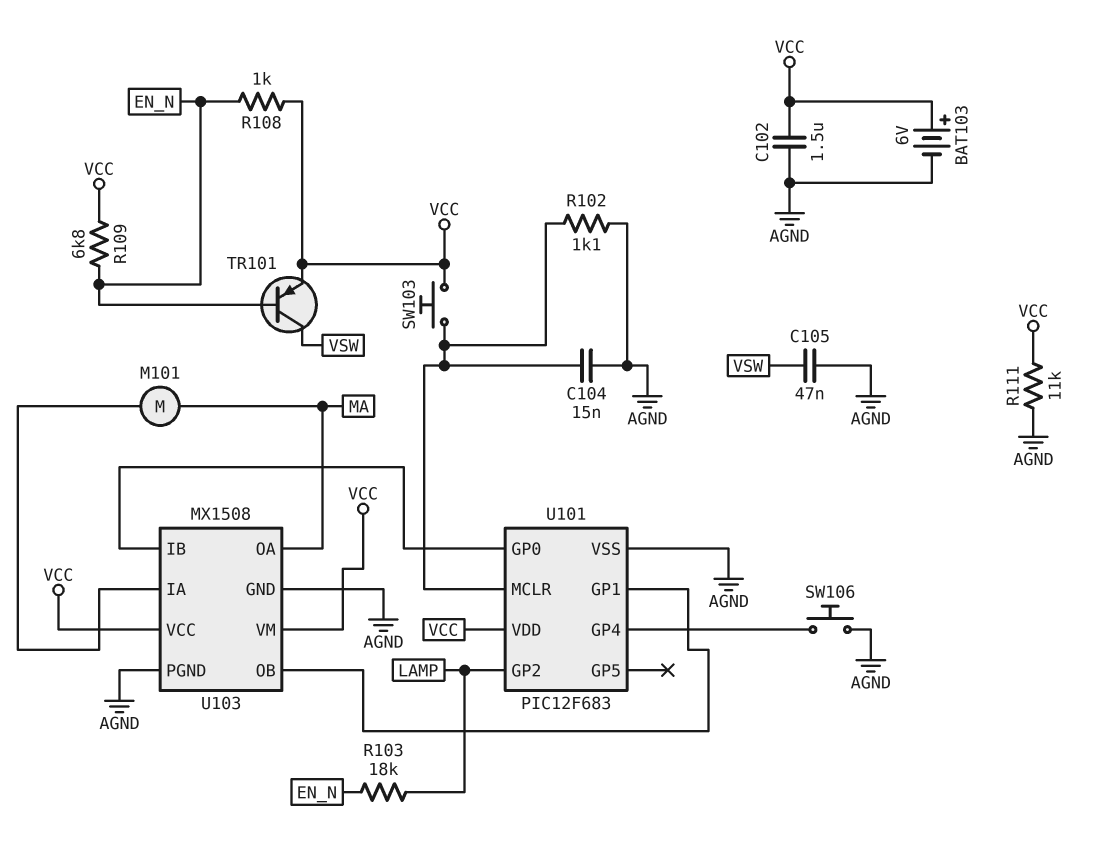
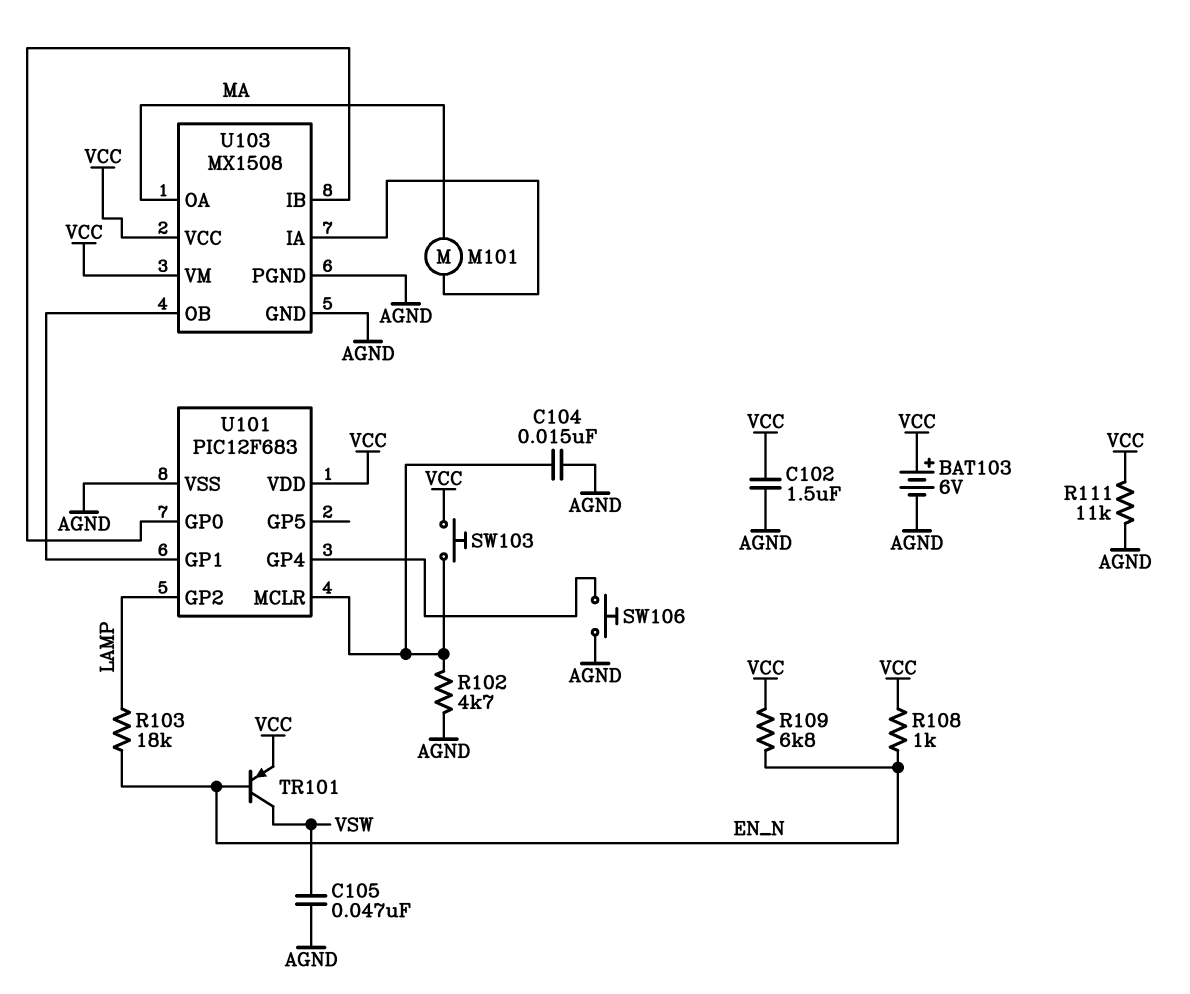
R102: 1.1k (AGND, U101/MCLR) -> 4.7k (AGND, U101/MCLR)

